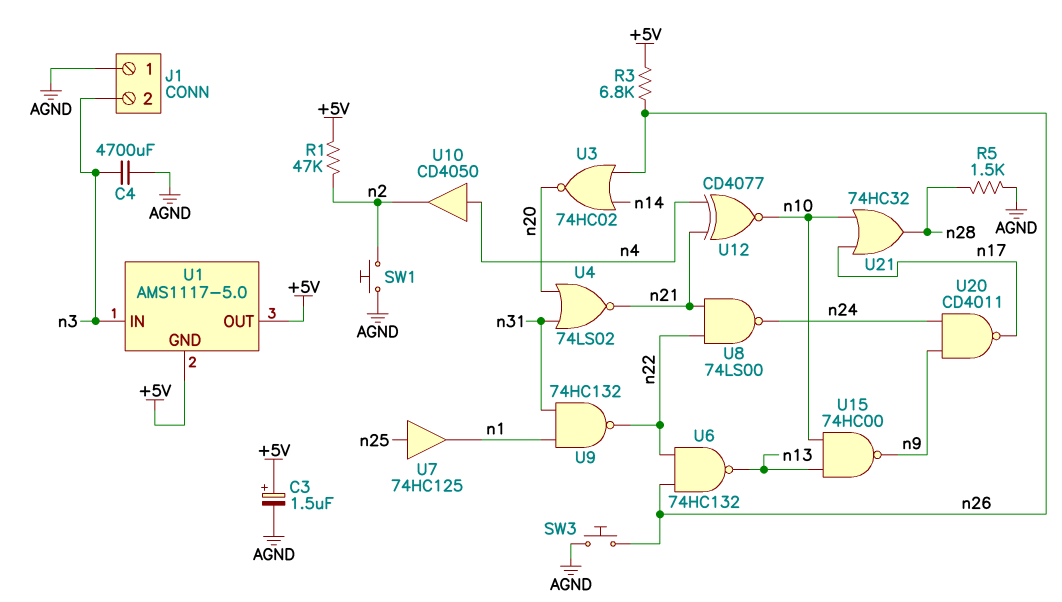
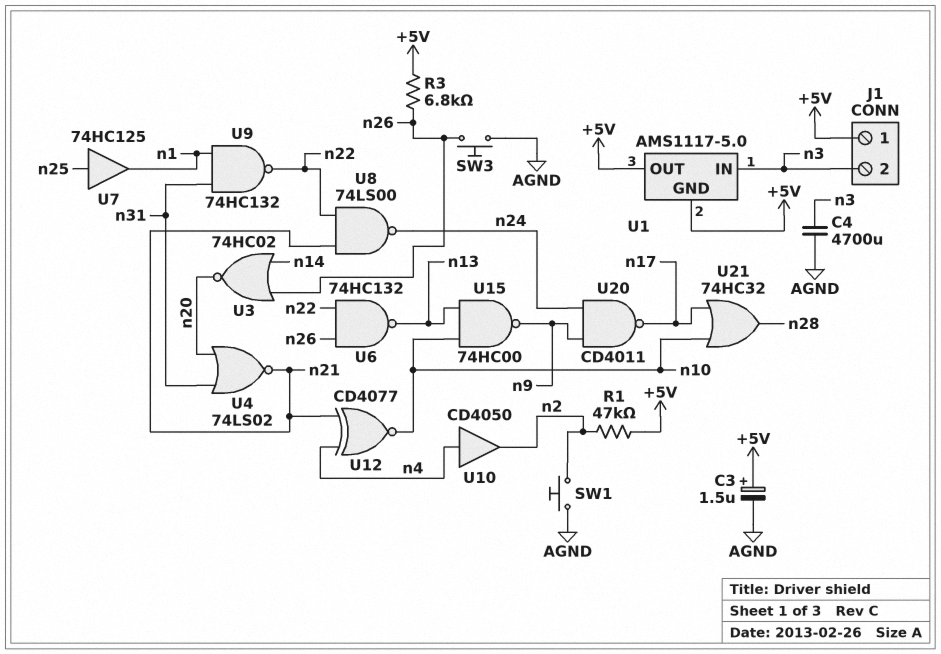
J1 pin 1: AGND -> +5V
R5: 1.5k (AGND, n28) -> none

